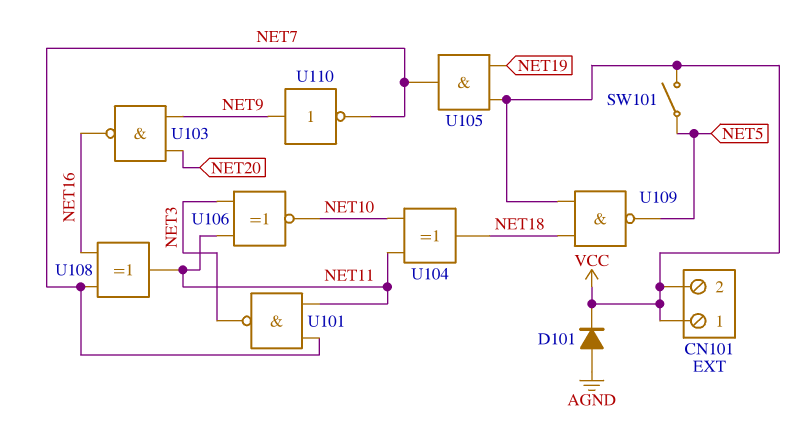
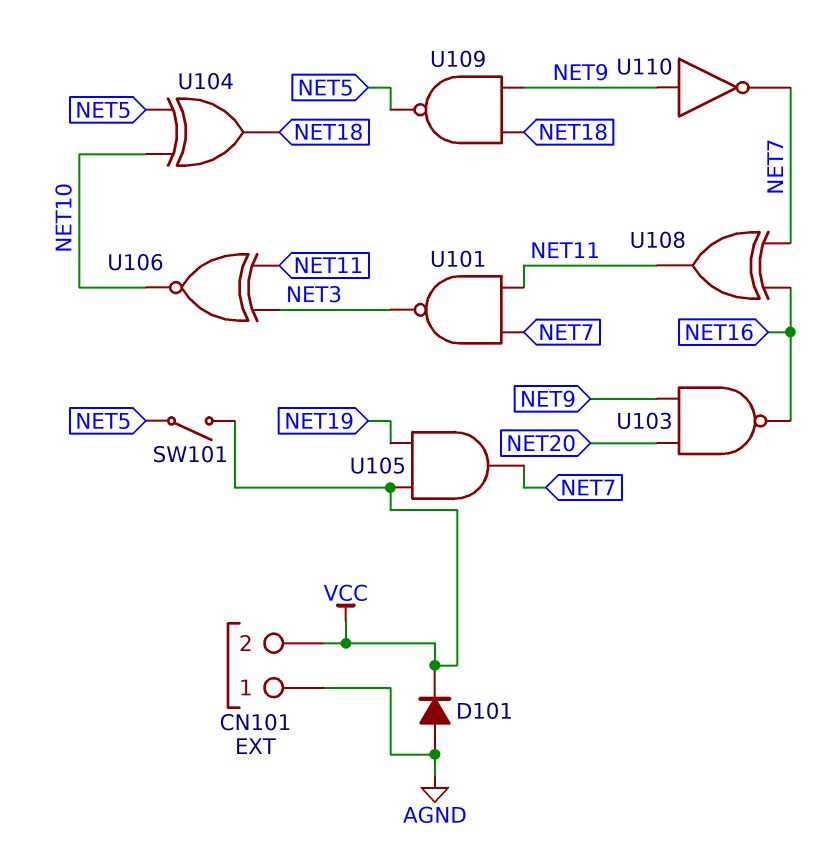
CN101 pin 1: VCC -> AGND
U104: XOR (in NET10, in NET11, out NET18) -> XOR (in NET5, in NET10, out NET18)
U109: NAND (in NET18, in VCC, out NET5) -> NAND (in NET9, in NET18, out NET5)

